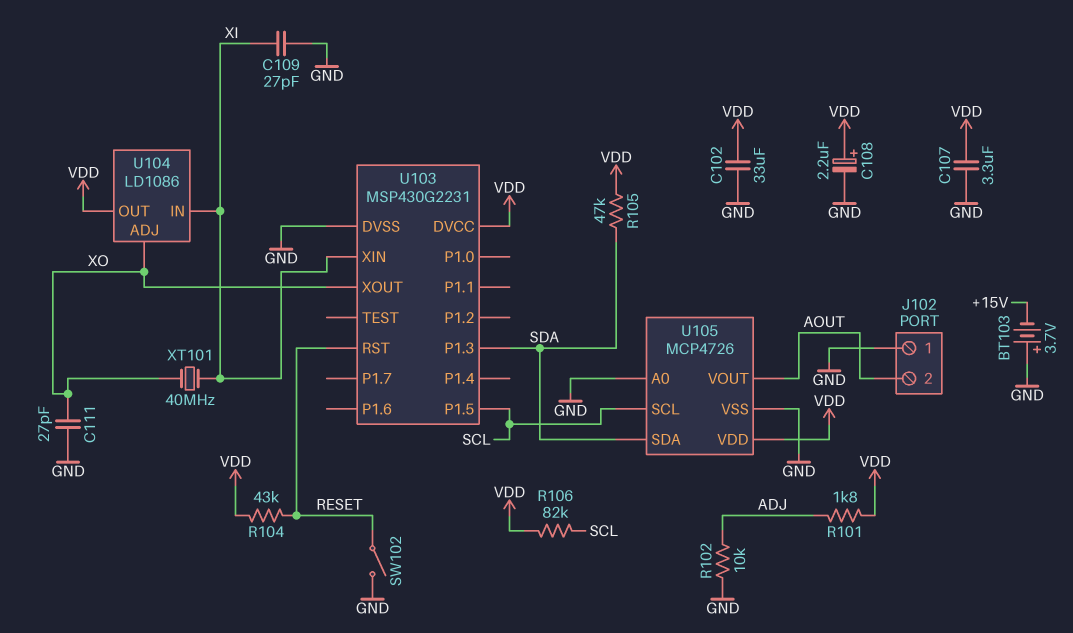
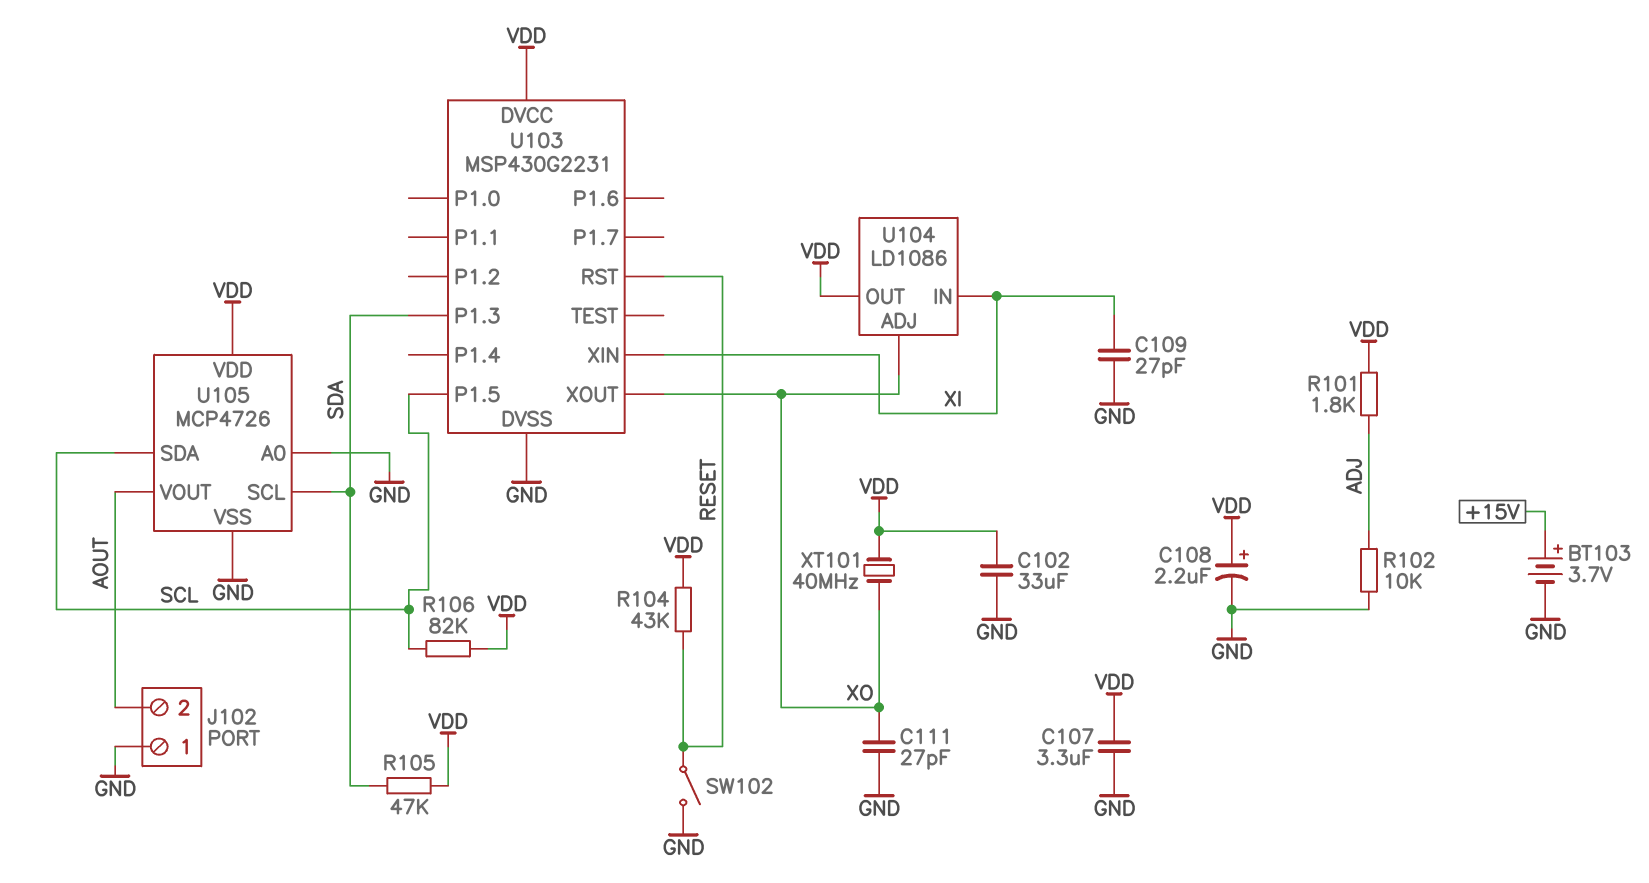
BT103: 3.7V (plus GND, minus +15V) -> 3.7V (plus +15V, minus GND)
U105 pin SCL: SCL -> SDA
U105 pin SDA: SDA -> SCL
XT101: 40MHz (XI, XO) -> 40MHz (VDD, XO)

